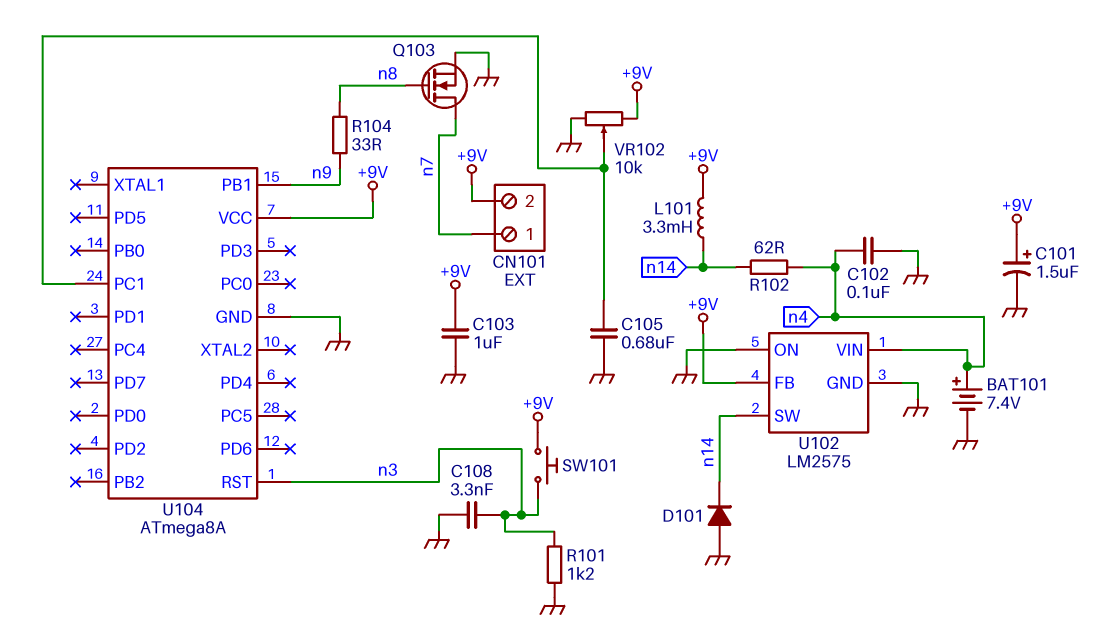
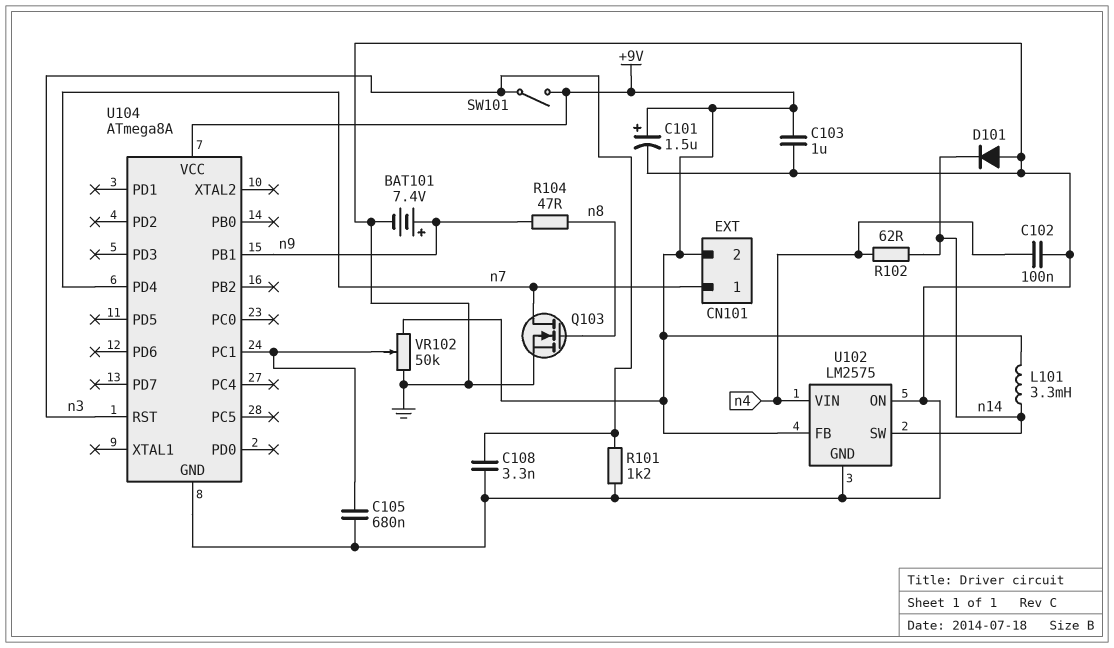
BAT101: 7.4V (plus n4, minus GND) -> 7.4V (plus n9, minus GND)
R104: 33 (n8, n9) -> 47 (n8, n9)
SW101: button (+9V, n3) -> switch (+9V, n3)
U104 pin PD4: none -> n7
VR102: 10k (+9V, GND, wiper U104/PC1) -> 50k (+9V, GND, wiper U104/PC1)

